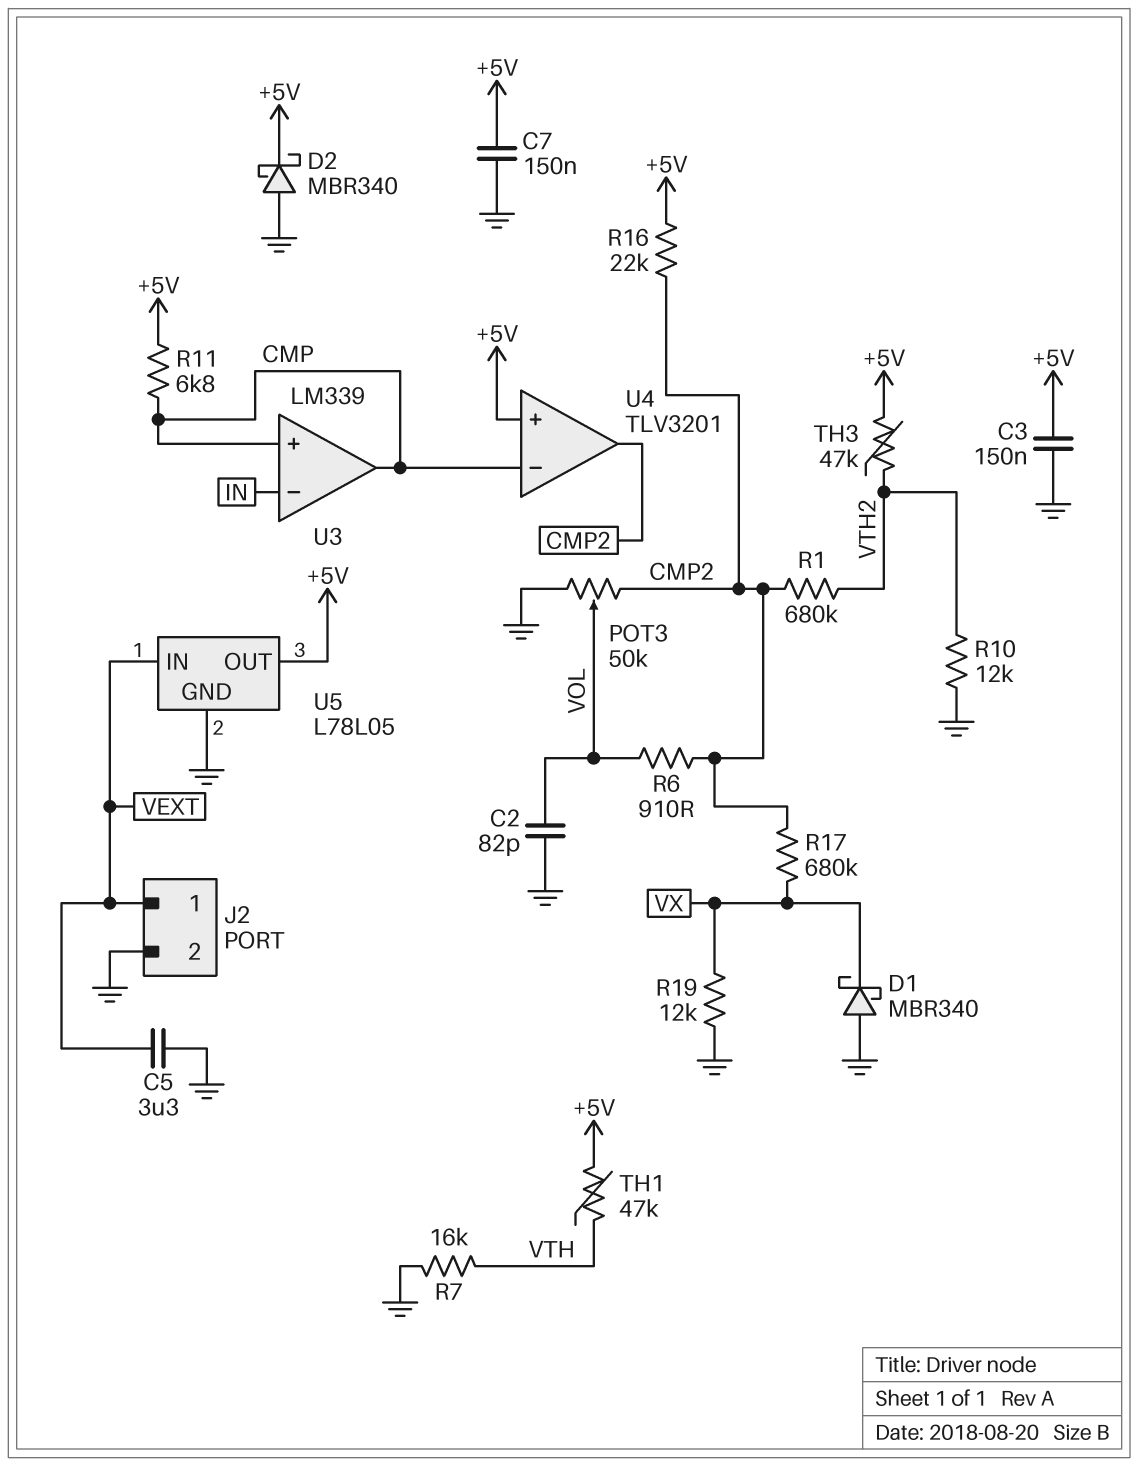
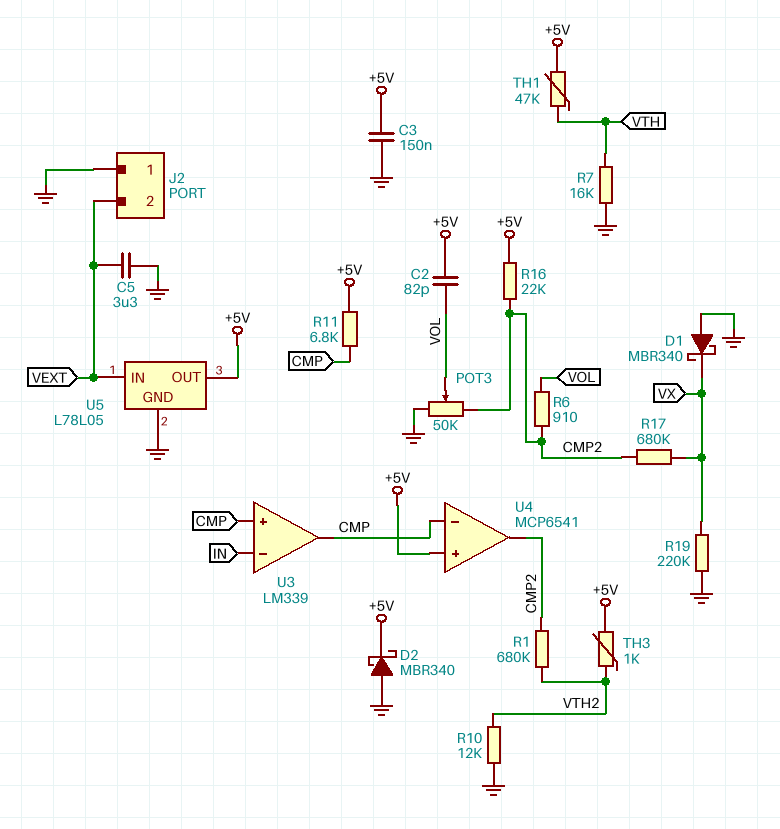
C2: 82pF (GND, VOL) -> 82pF (+5V, VOL)
C7: 150nF (+5V, GND) -> none
J2 pin 1: VEXT -> GND
J2 pin 2: GND -> VEXT
R19: 12k (GND, VX) -> 220k (GND, VX)
TH3: 47k (+5V, VTH2) -> 1k (+5V, VTH2)
U4: TLV3201 -> MCP6541

